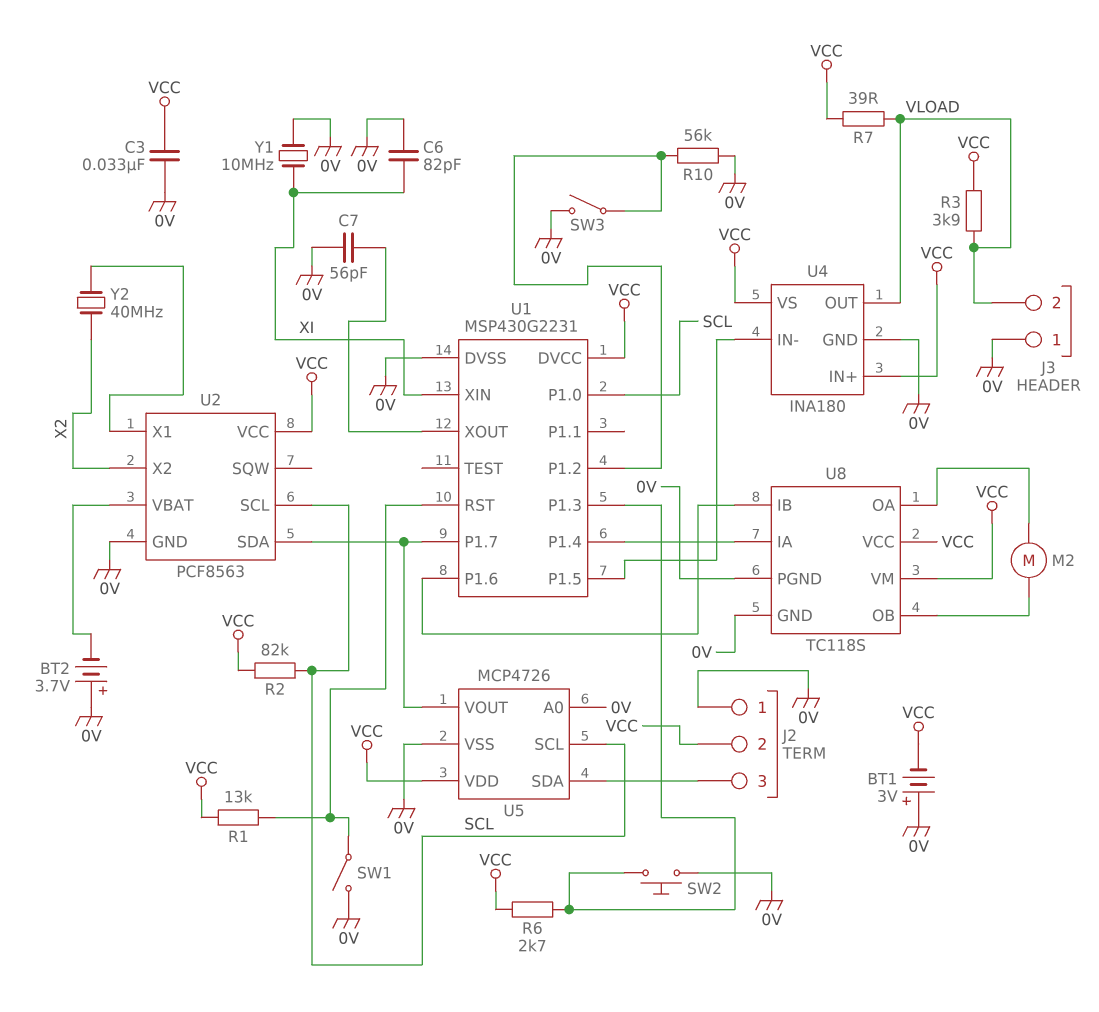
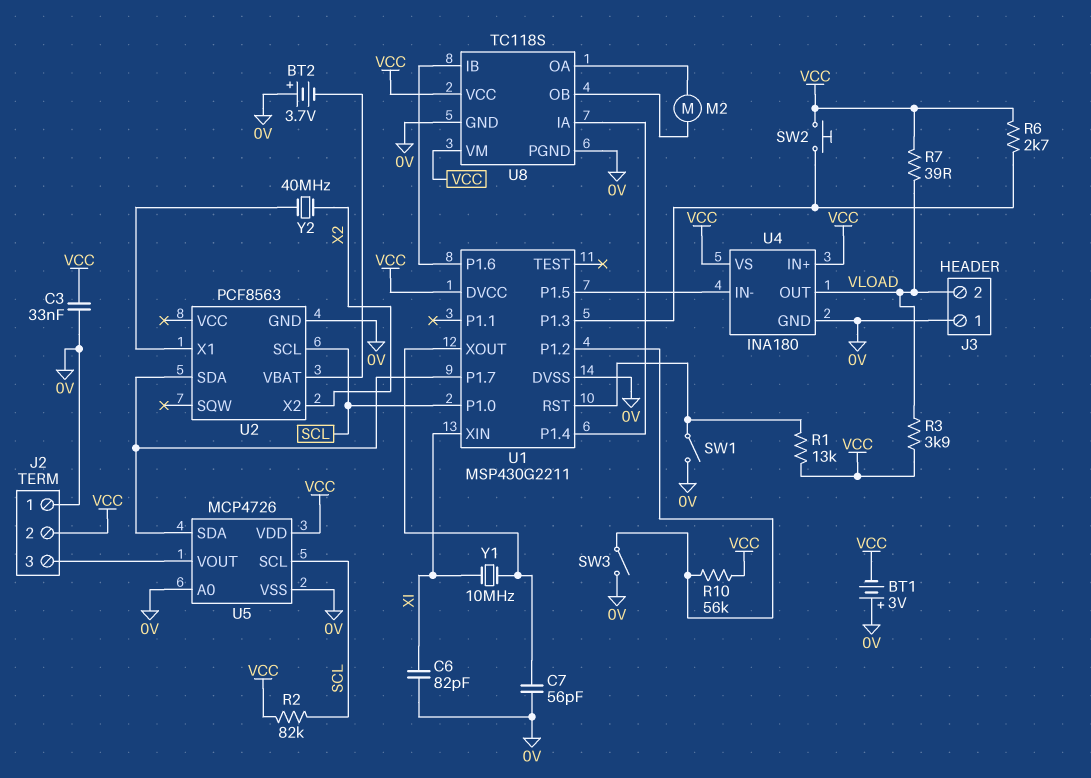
R10: 56k (0V, U1/P1.2) -> 56k (U1/P1.2, VCC)
SW2: button (0V, U1/P1.3) -> button (U1/P1.3, VCC)
U1: MSP430G2231 -> MSP430G2211
U2 pin VCC: VCC -> none
U5 pin SDA: J2/3 -> U1/P1.7
U5 pin VOUT: U1/P1.7 -> J2/3
Y1: 10MHz (0V, XI) -> 10MHz (U1/XOUT, XI)

